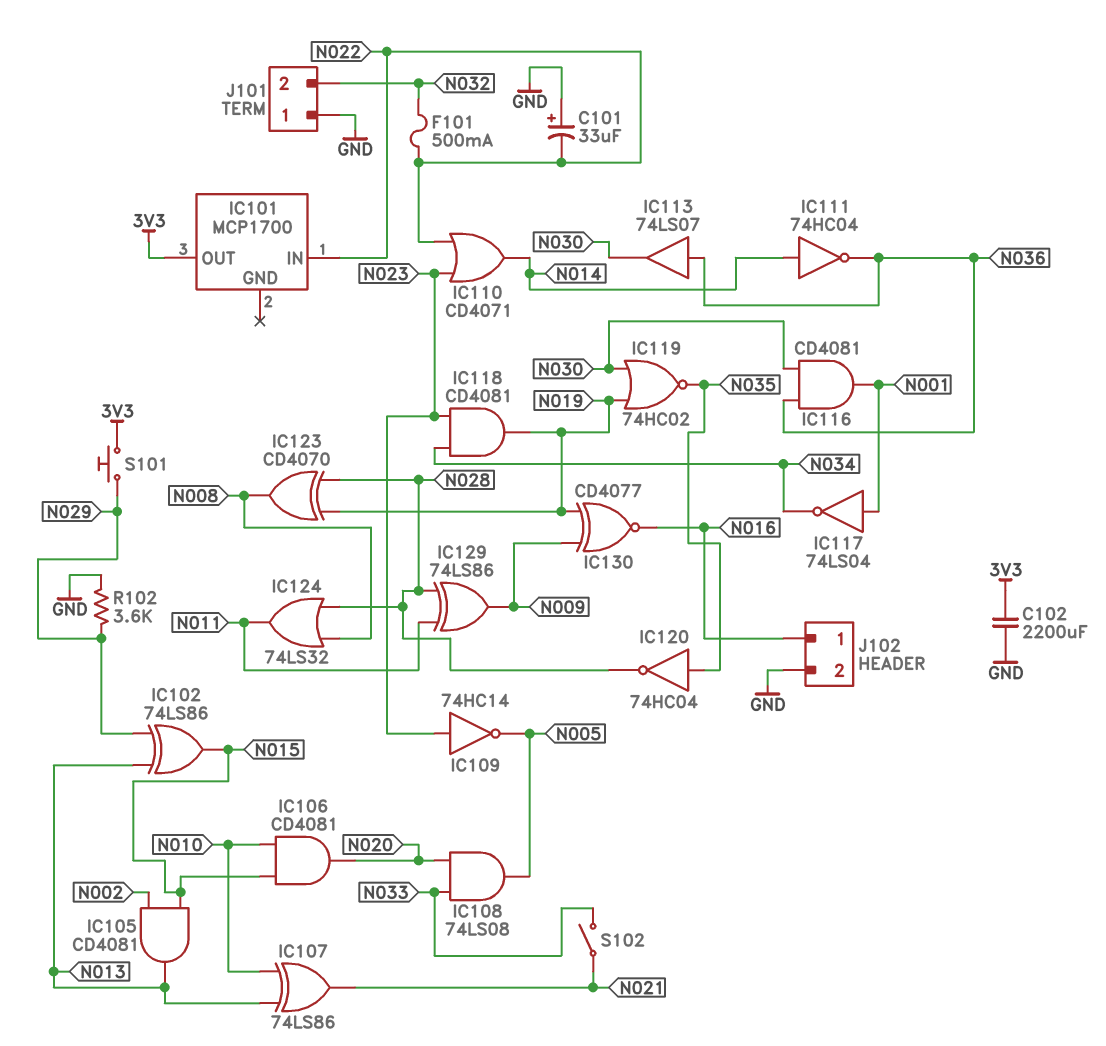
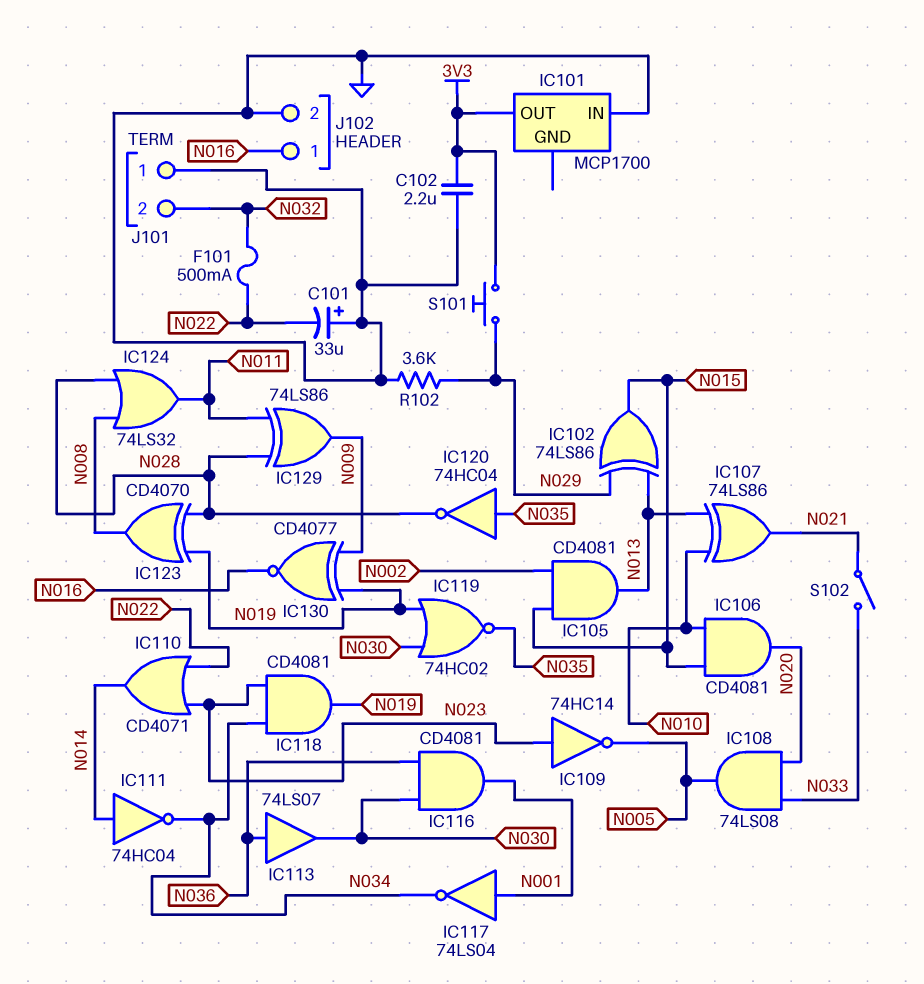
C102: 2200uF (3V3, GND) -> 2.2uF (3V3, GND)
IC101 pin IN: N022 -> GND
IC111: NOT 74HC04 (in N014, out N036) -> NOT 74HC04 (in N014, out N034)

